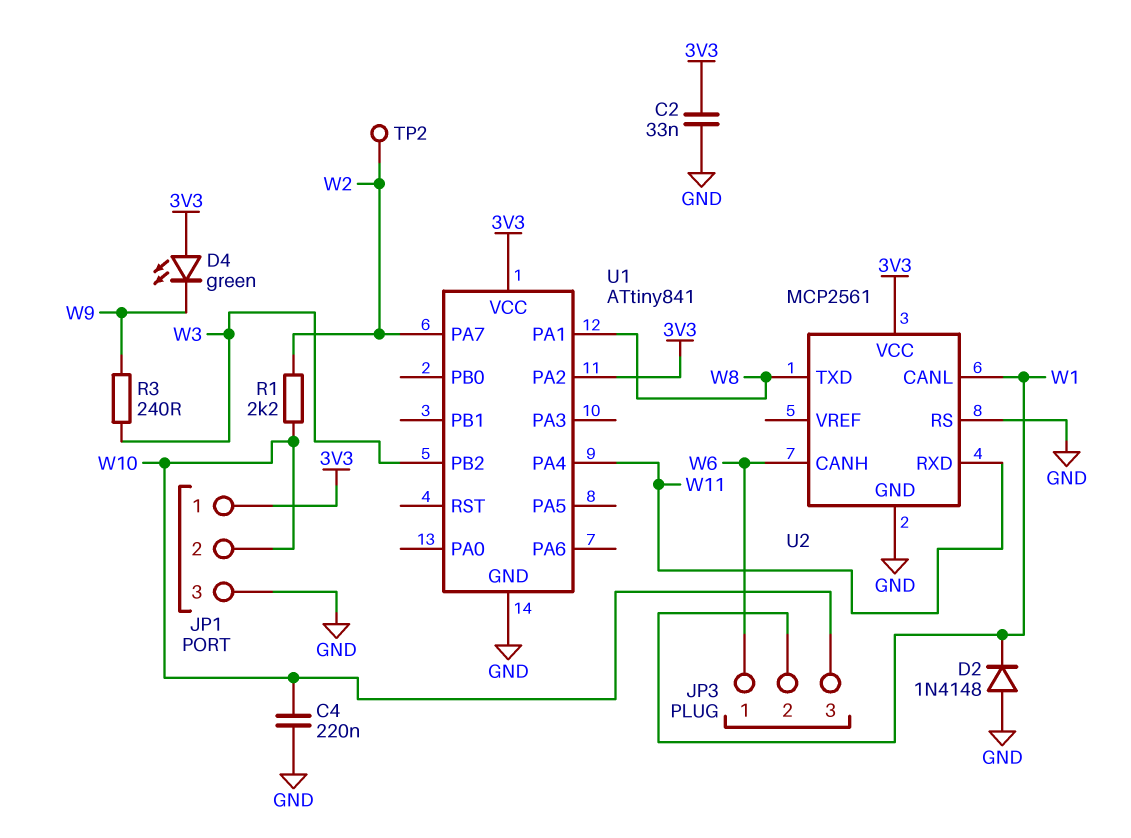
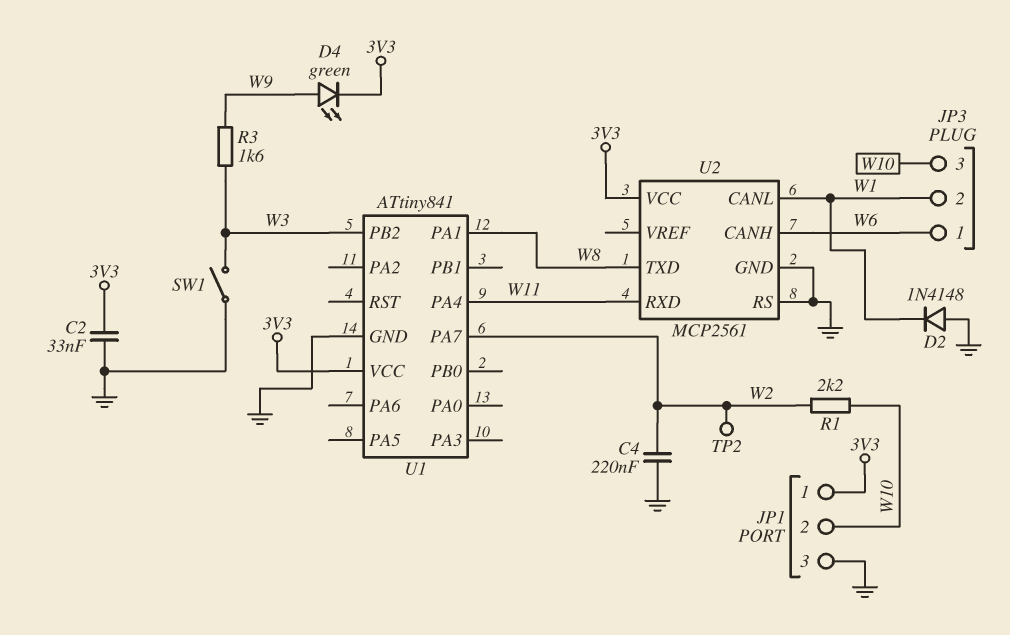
C4: 220nF (GND, W10) -> 220nF (GND, W2)
D4: LED green (A 3V3, K W9) -> LED green (A W9, K 3V3)
R3: 240 (W3, W9) -> 1.6k (W3, W9)
SW1: none -> switch (GND, W3)
U1 pin PA2: 3V3 -> none

